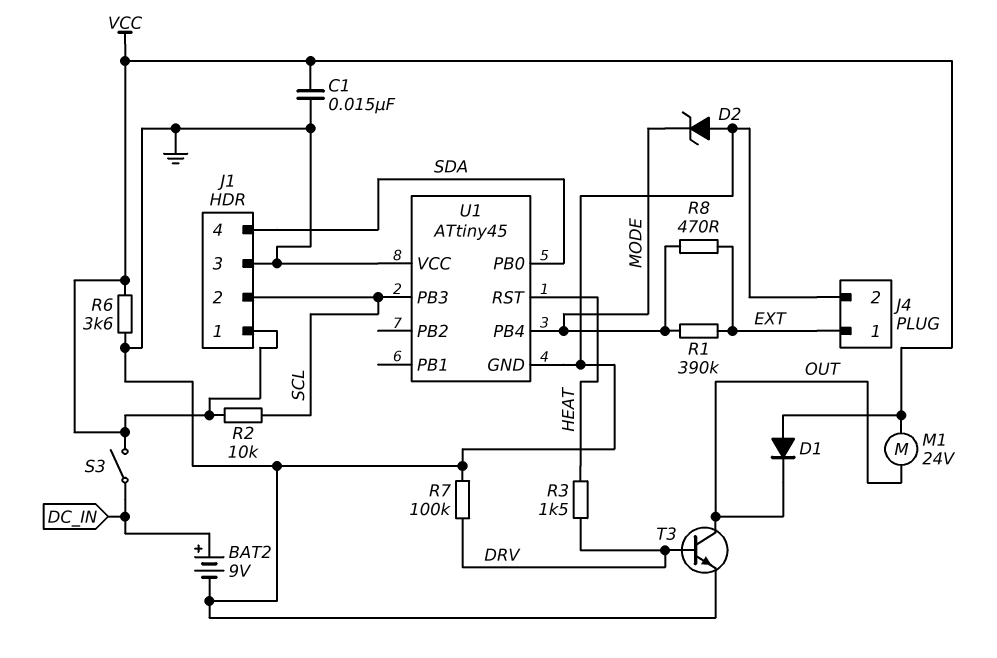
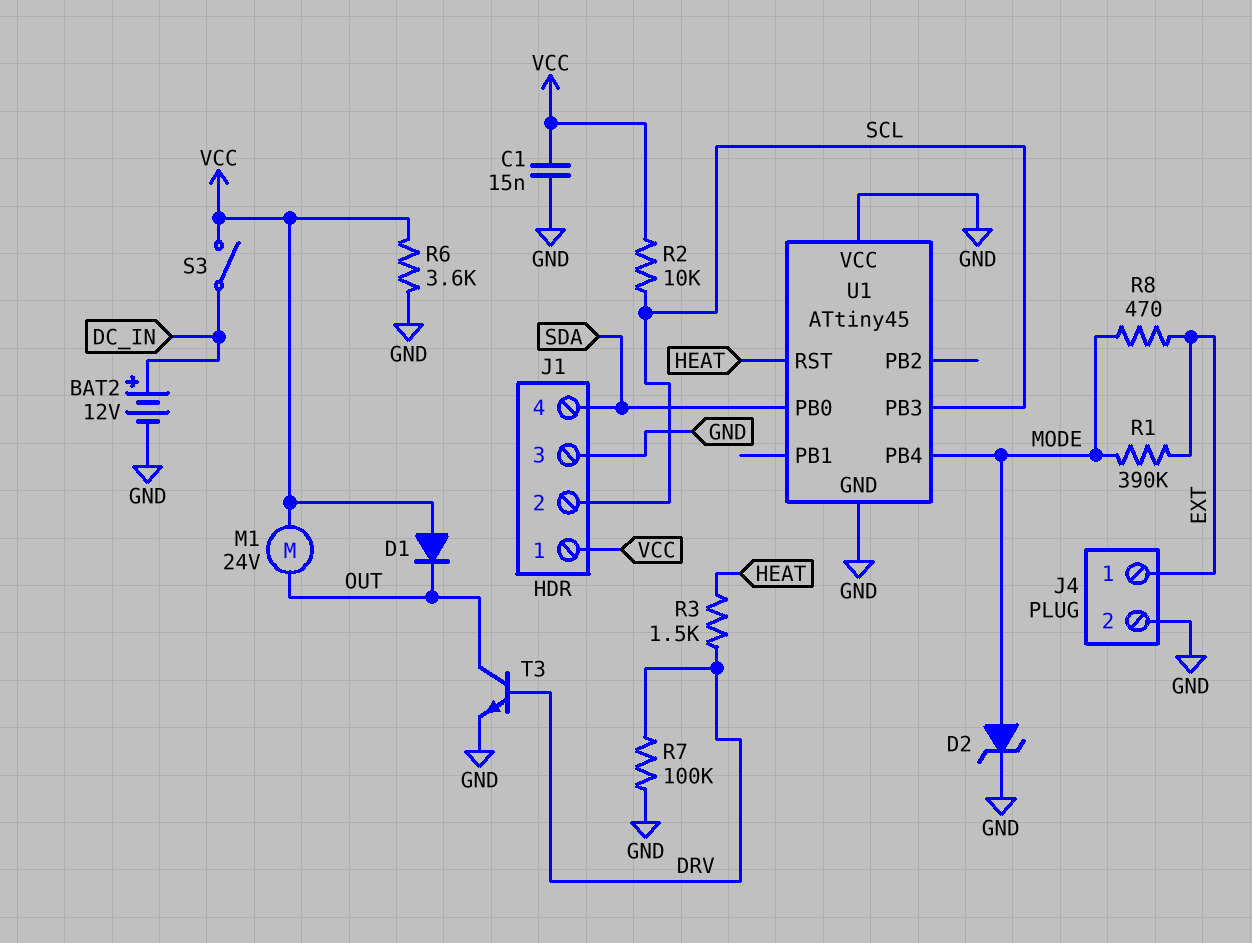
BAT2: 9V (plus DC_IN, minus GND) -> 12V (plus DC_IN, minus GND)
D2: zener (A GND, K MODE) -> zener (A MODE, K GND)

